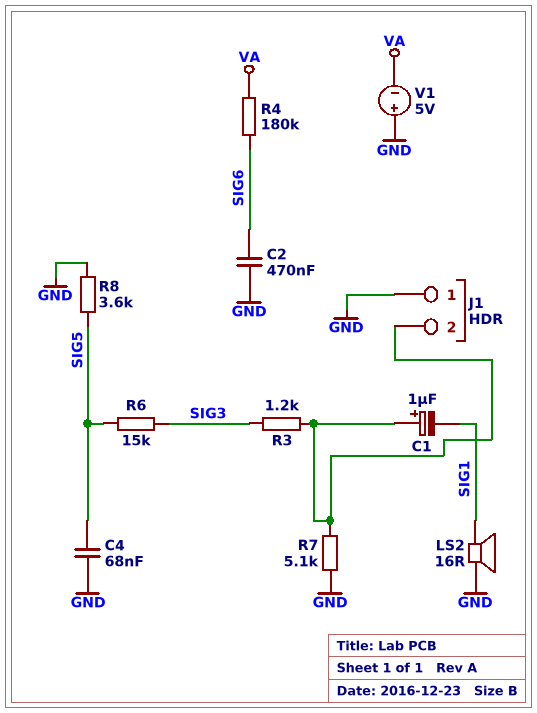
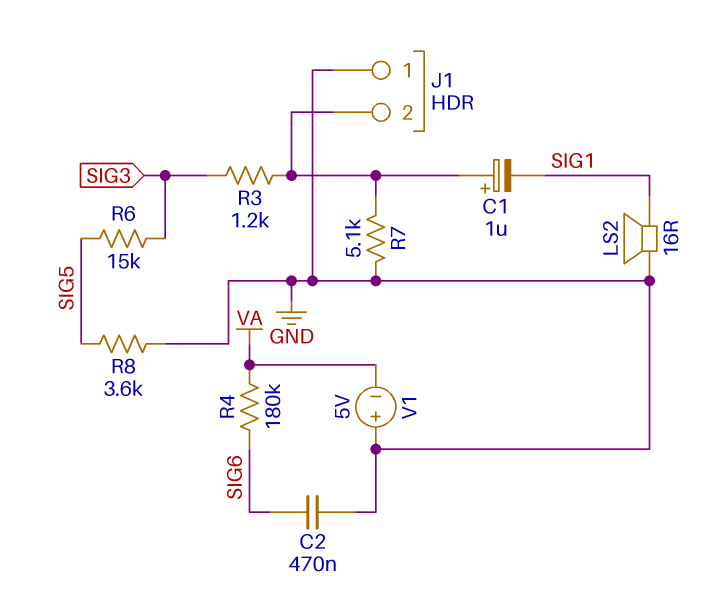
C4: 68nF (GND, SIG5) -> none

